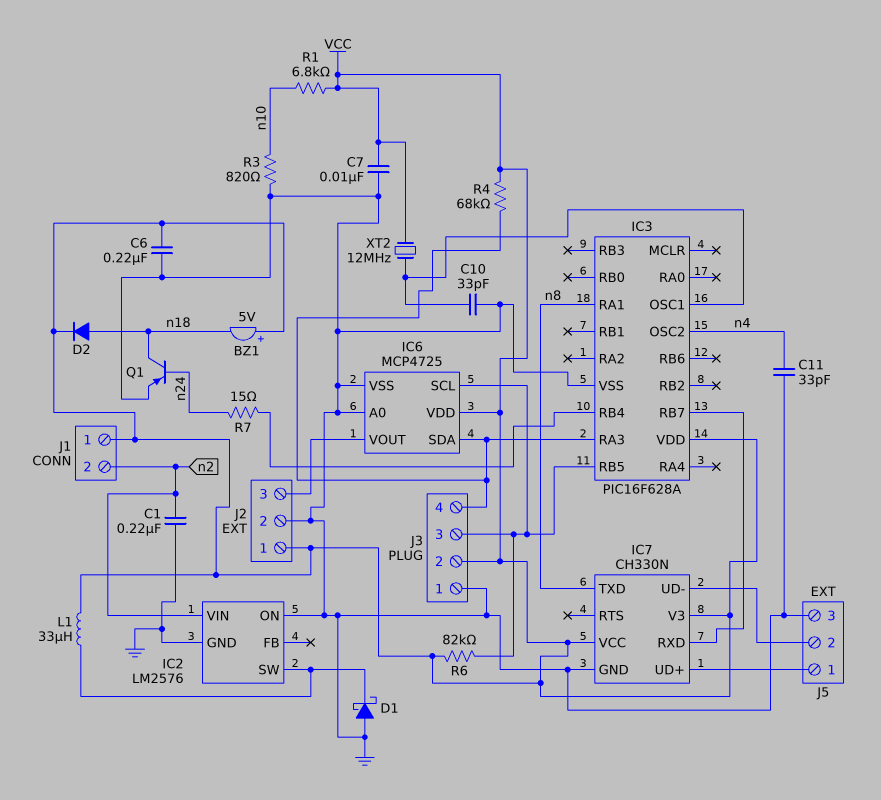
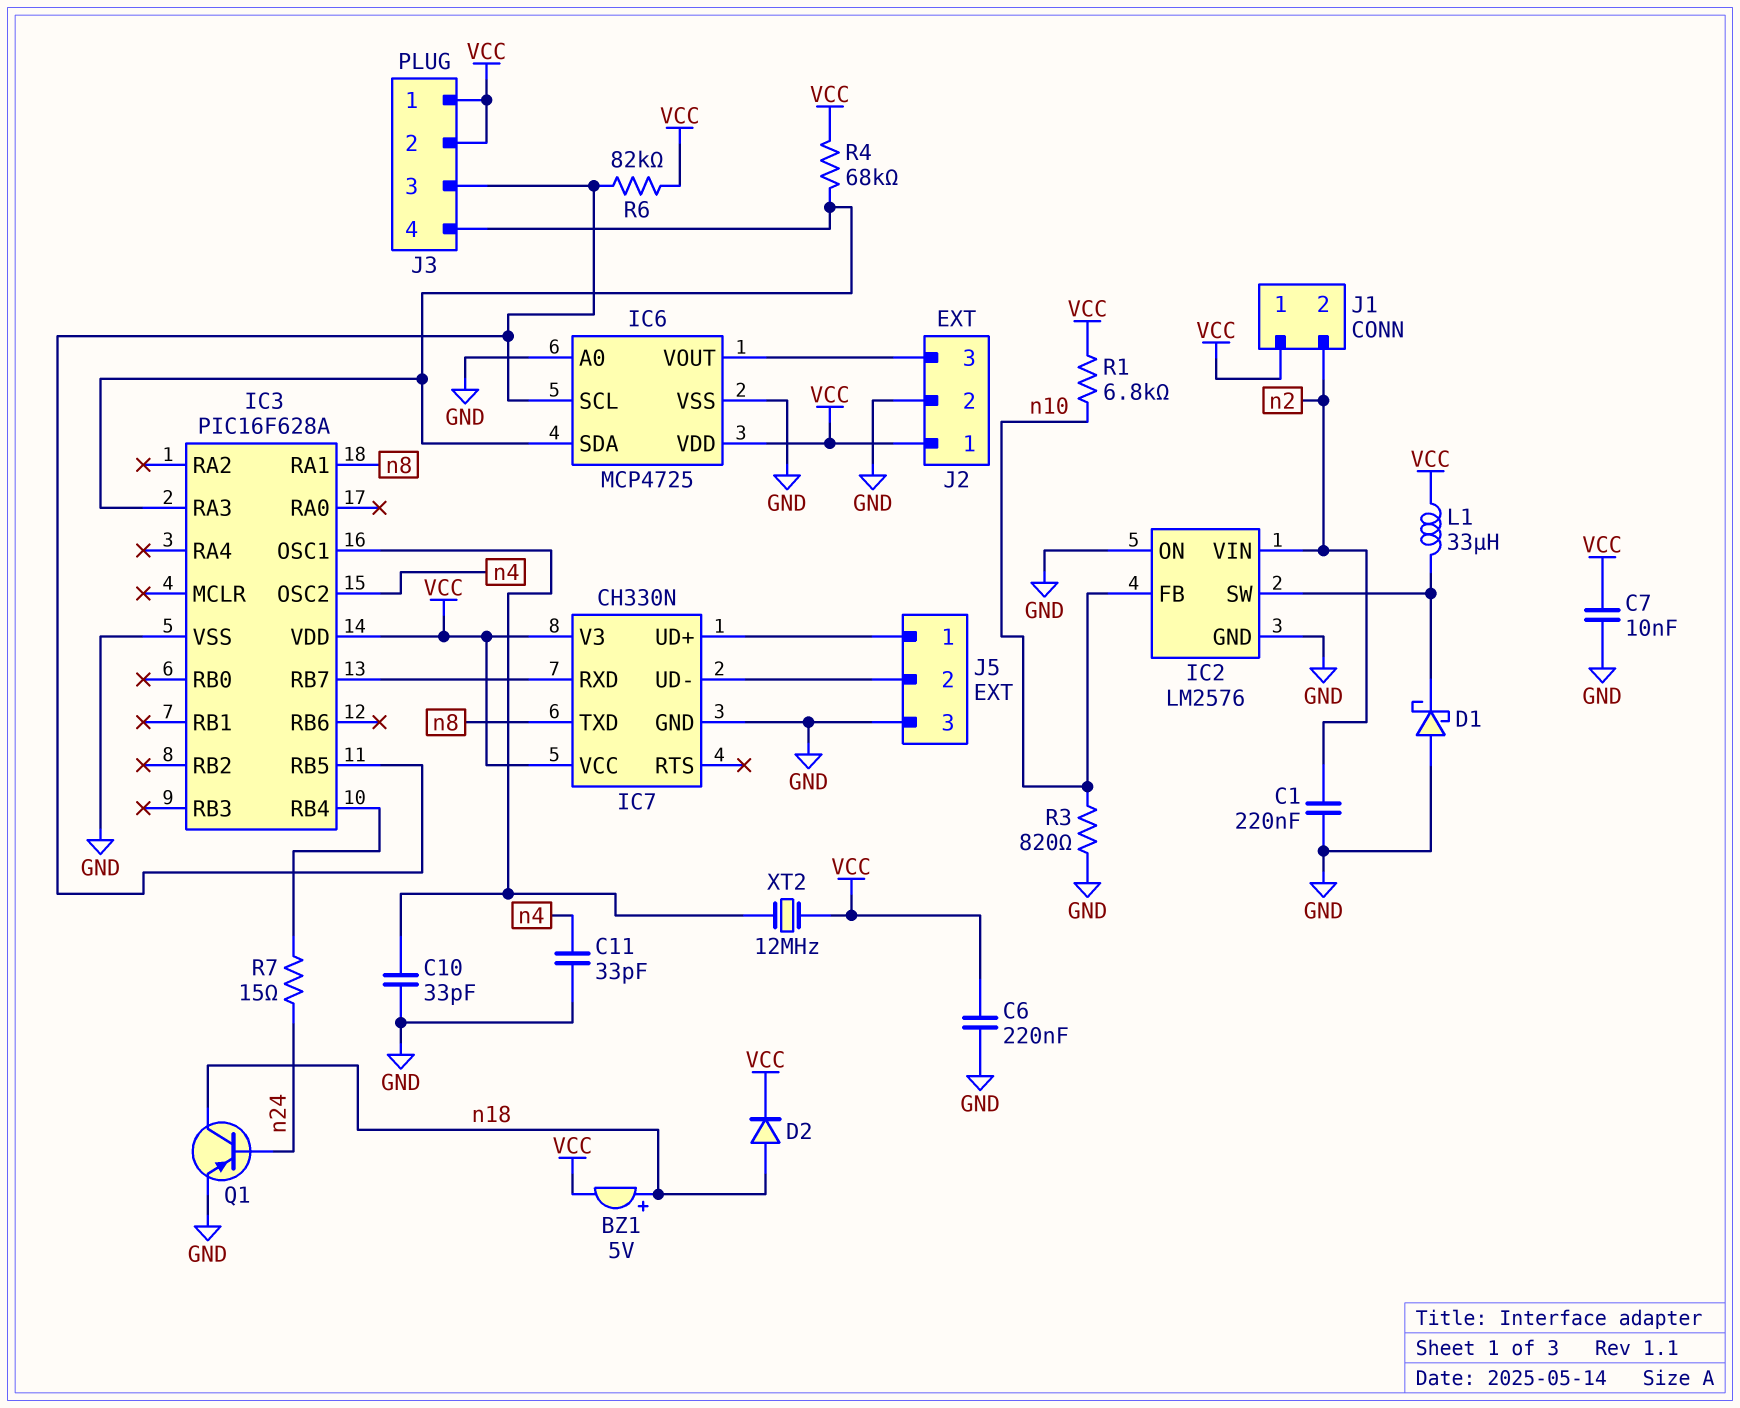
BZ1: buzzer 5V (plus VCC, minus n18) -> buzzer 5V (plus n18, minus VCC)
IC2 pin FB: none -> n10
J3 pin 1: GND -> VCC

